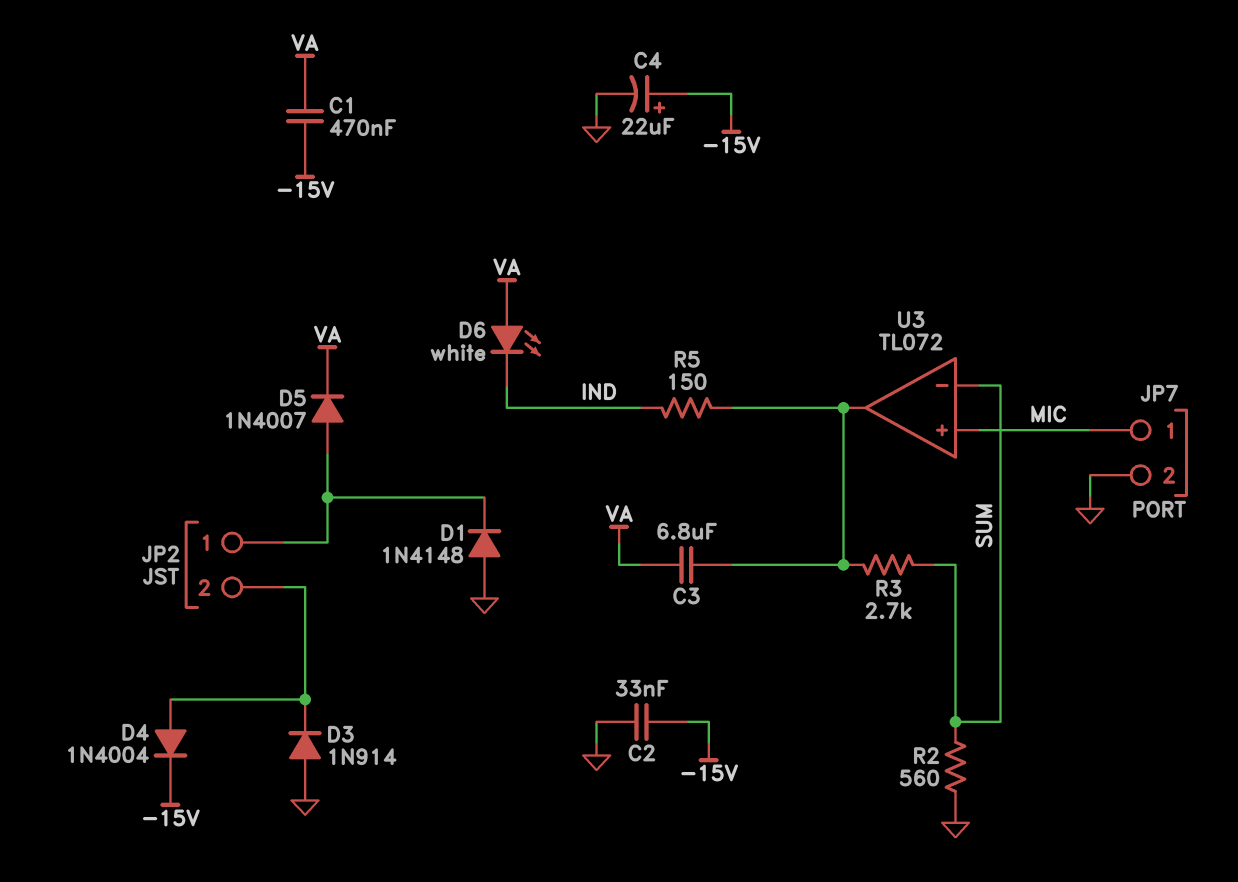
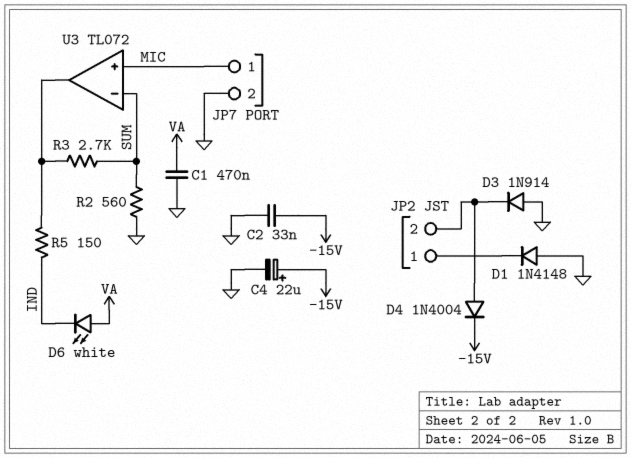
C1: 470nF (-15V, VA) -> 470nF (GND, VA)
C3: 6.8uF (U3/out, VA) -> none
D5: diode 1N4007 (A JP2/1, K VA) -> none

